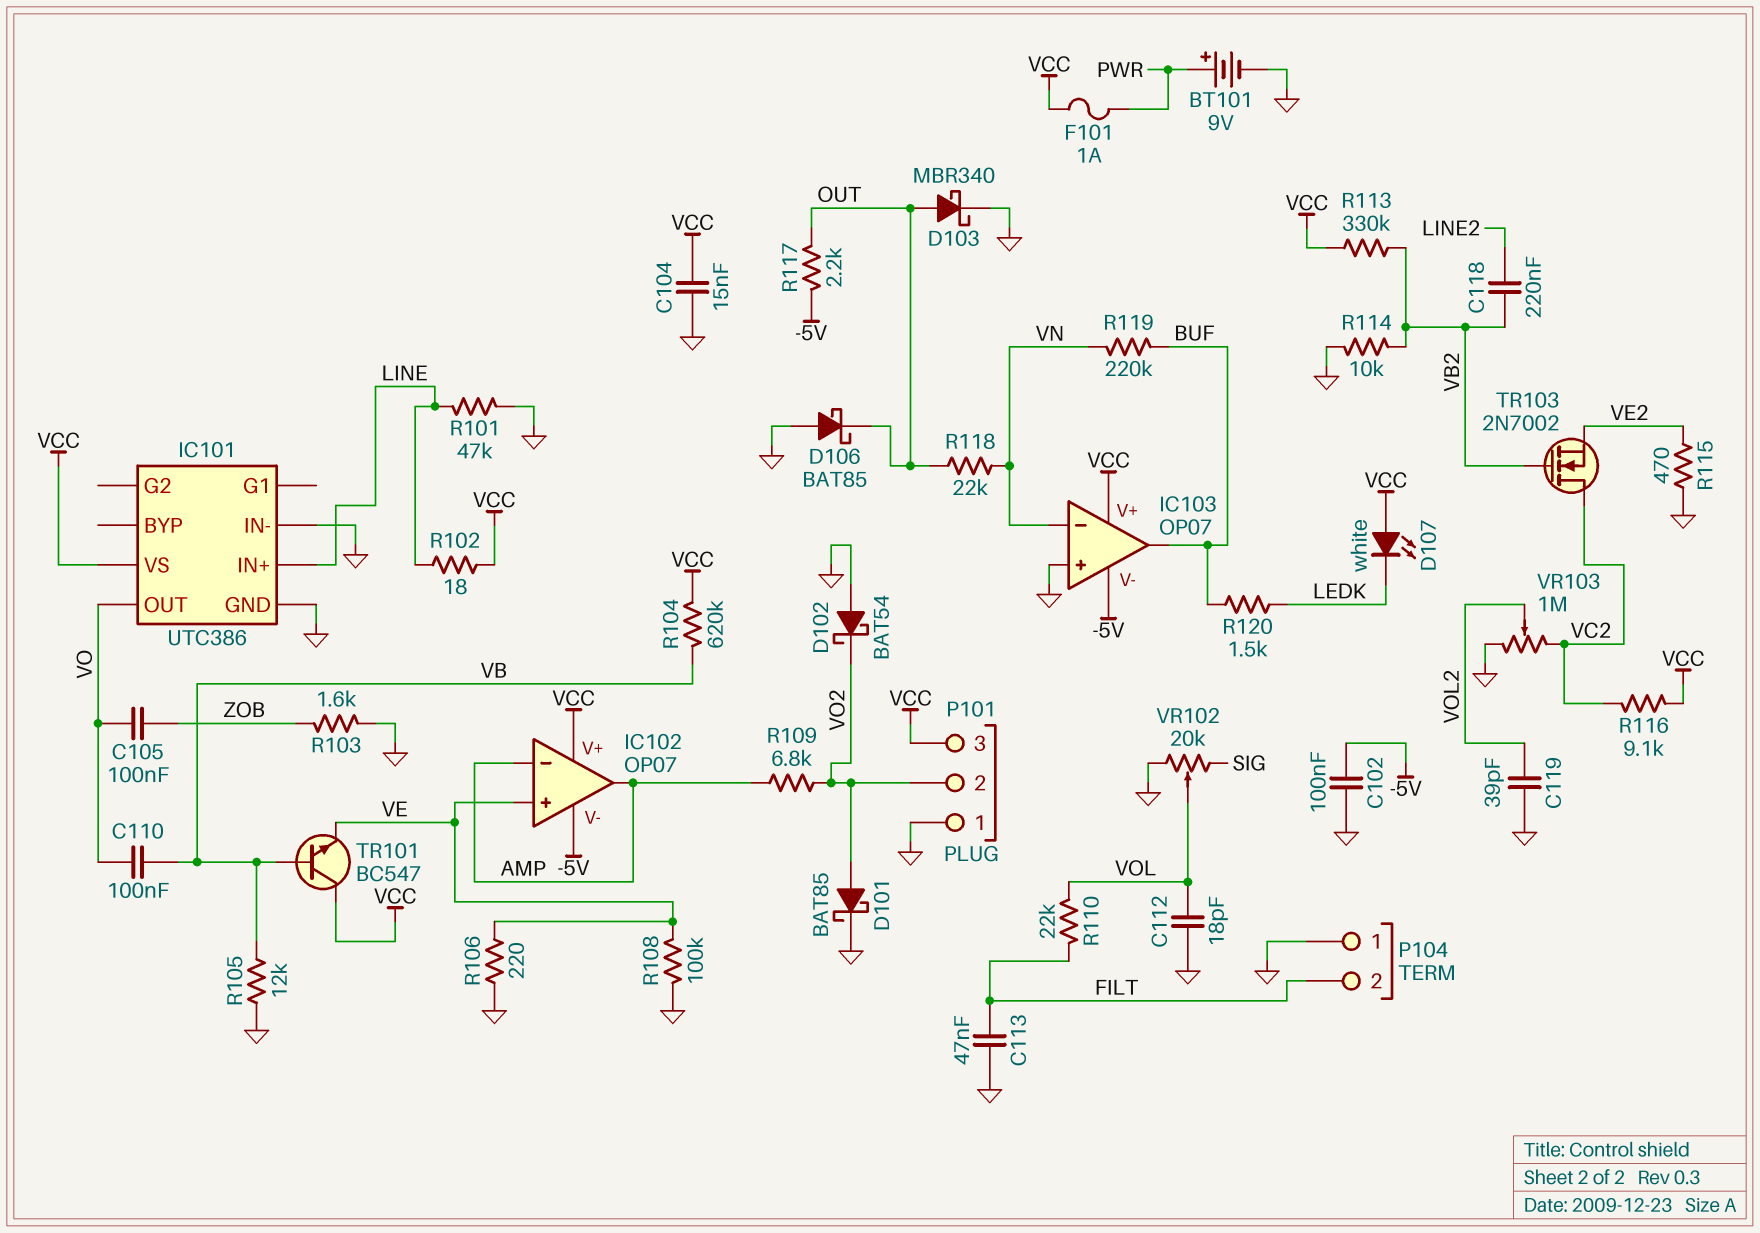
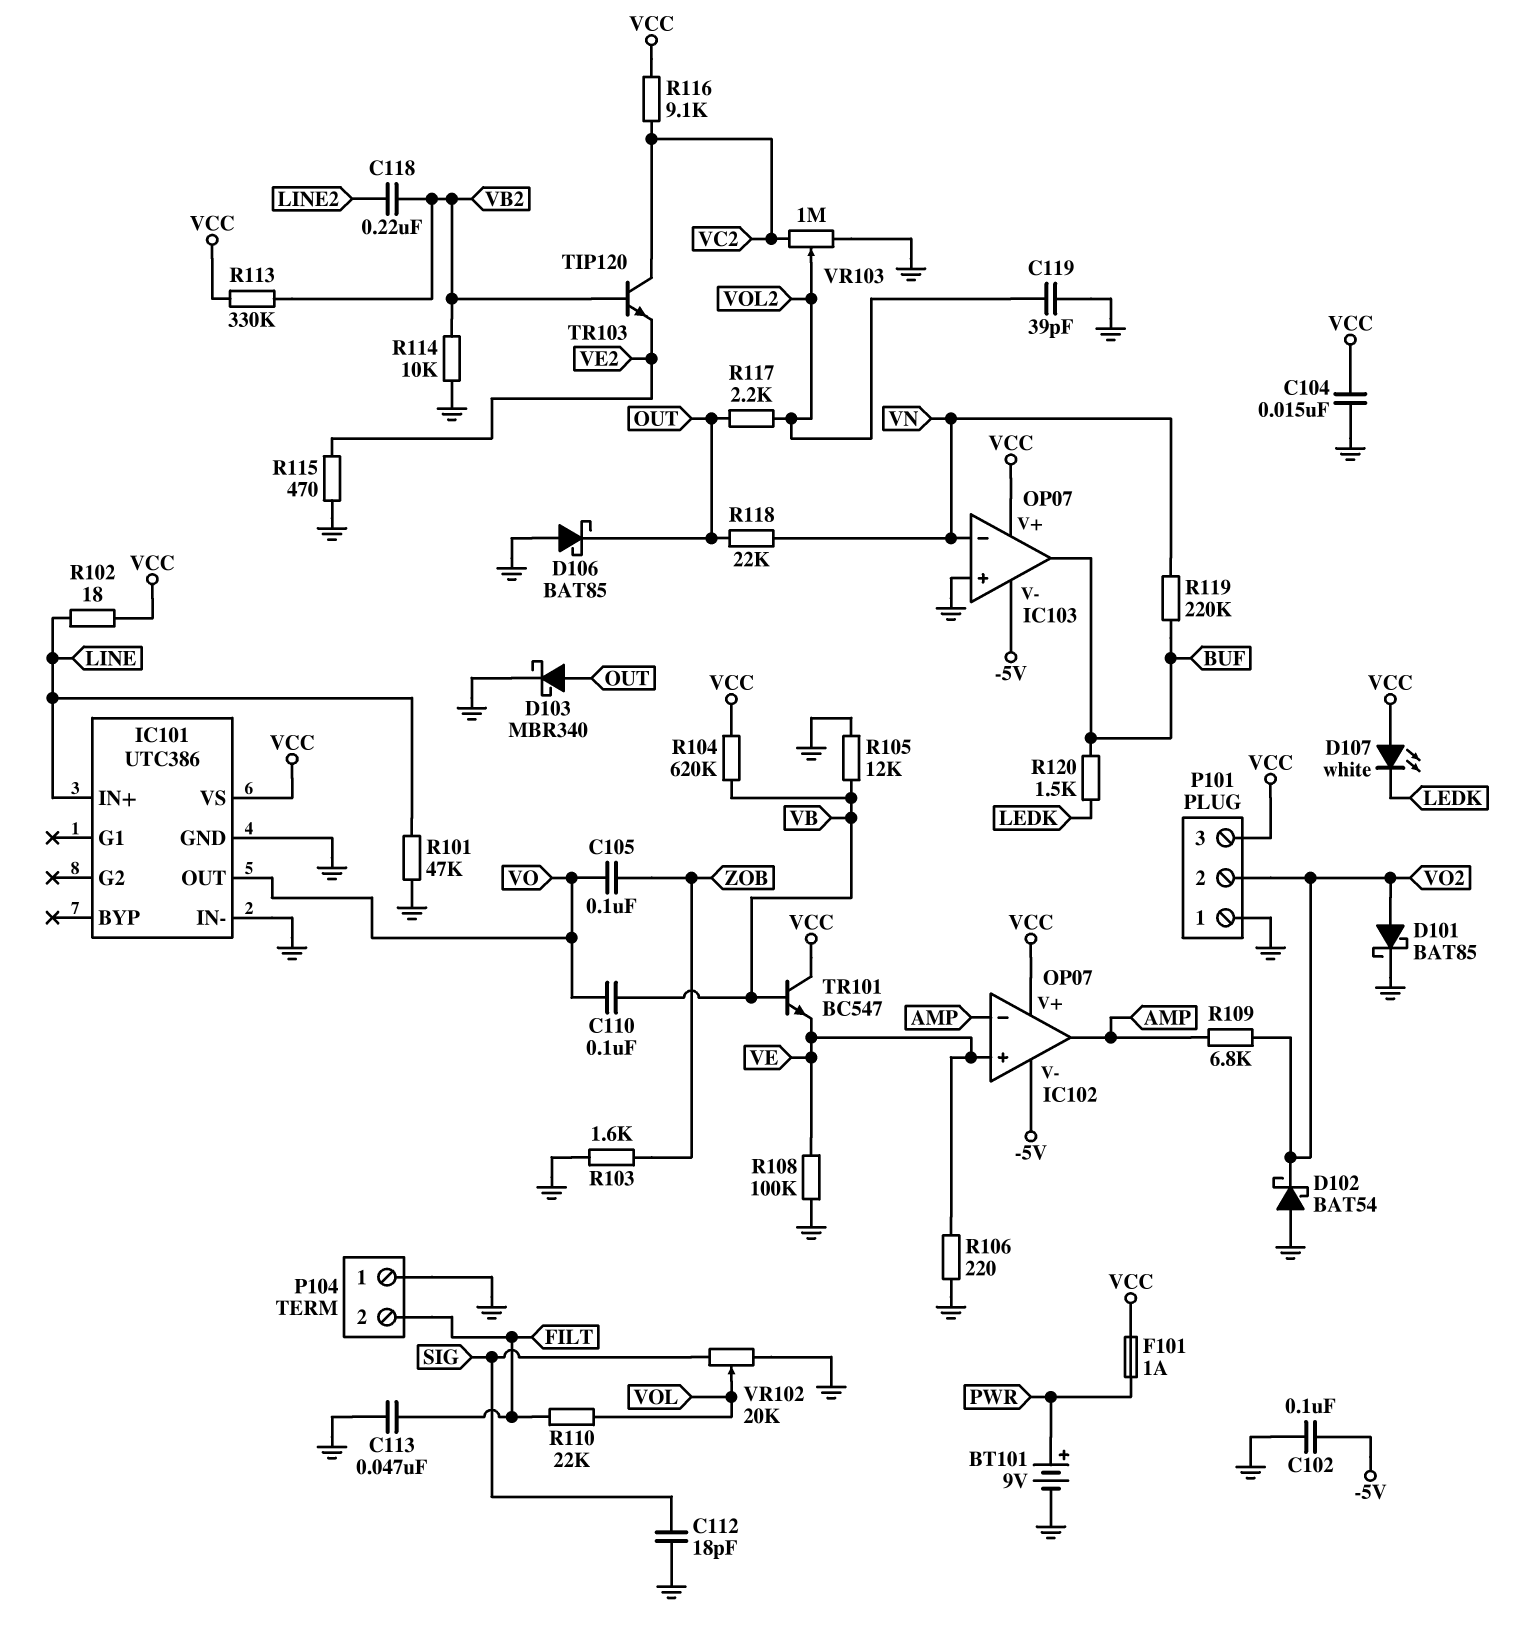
C112: 18pF (GND, VOL) -> 18pF (GND, SIG)
R117: 2.2k (-5V, OUT) -> 2.2k (OUT, VOL2)
TR103: NMOS 2N7002 (G VB2, D VC2, S VE2) -> NPN TIP120 (B VB2, C VC2, E VE2)

